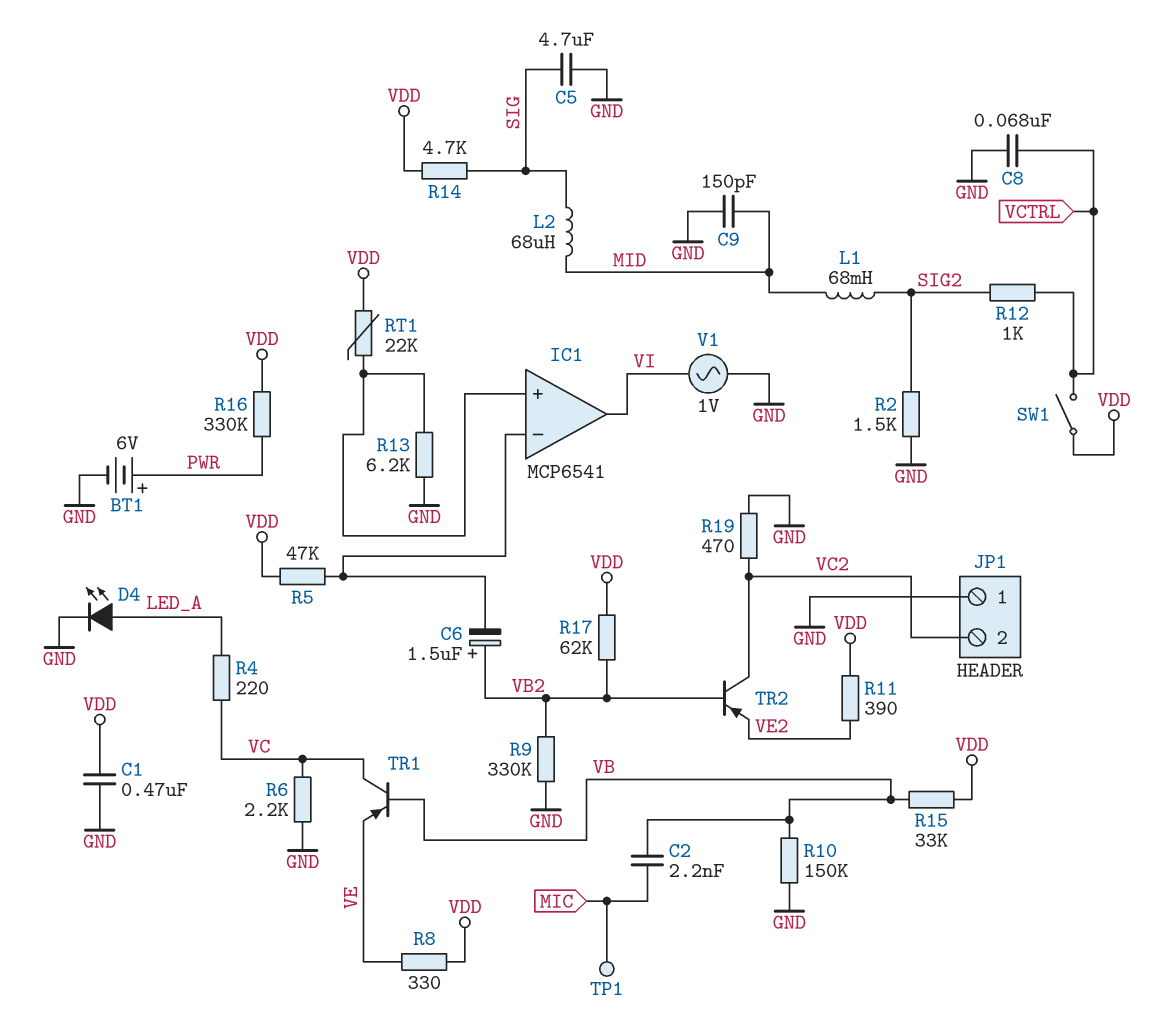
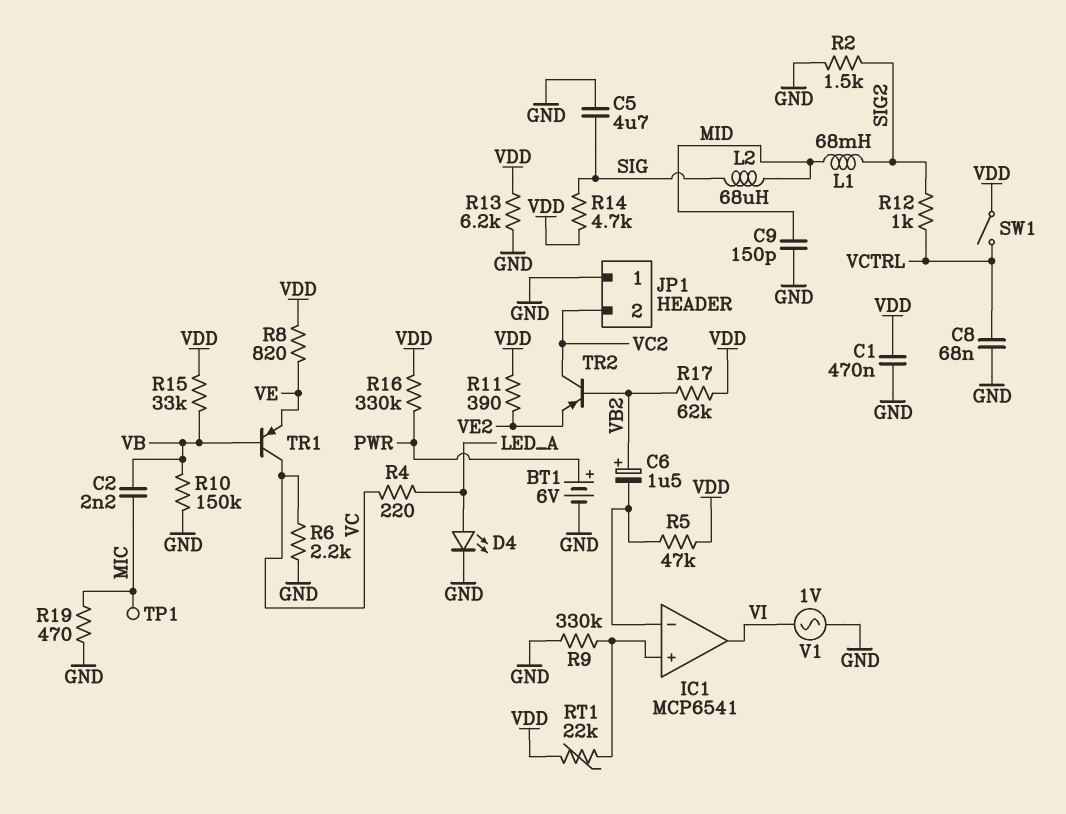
R8: 330 (VDD, VE) -> 820 (VDD, VE)
R9: 330k (GND, VB2) -> 330k (GND, IC1/in+)
R13: 6.2k (GND, IC1/in+) -> 6.2k (GND, VDD)
R19: 470 (GND, VC2) -> 470 (GND, MIC)

